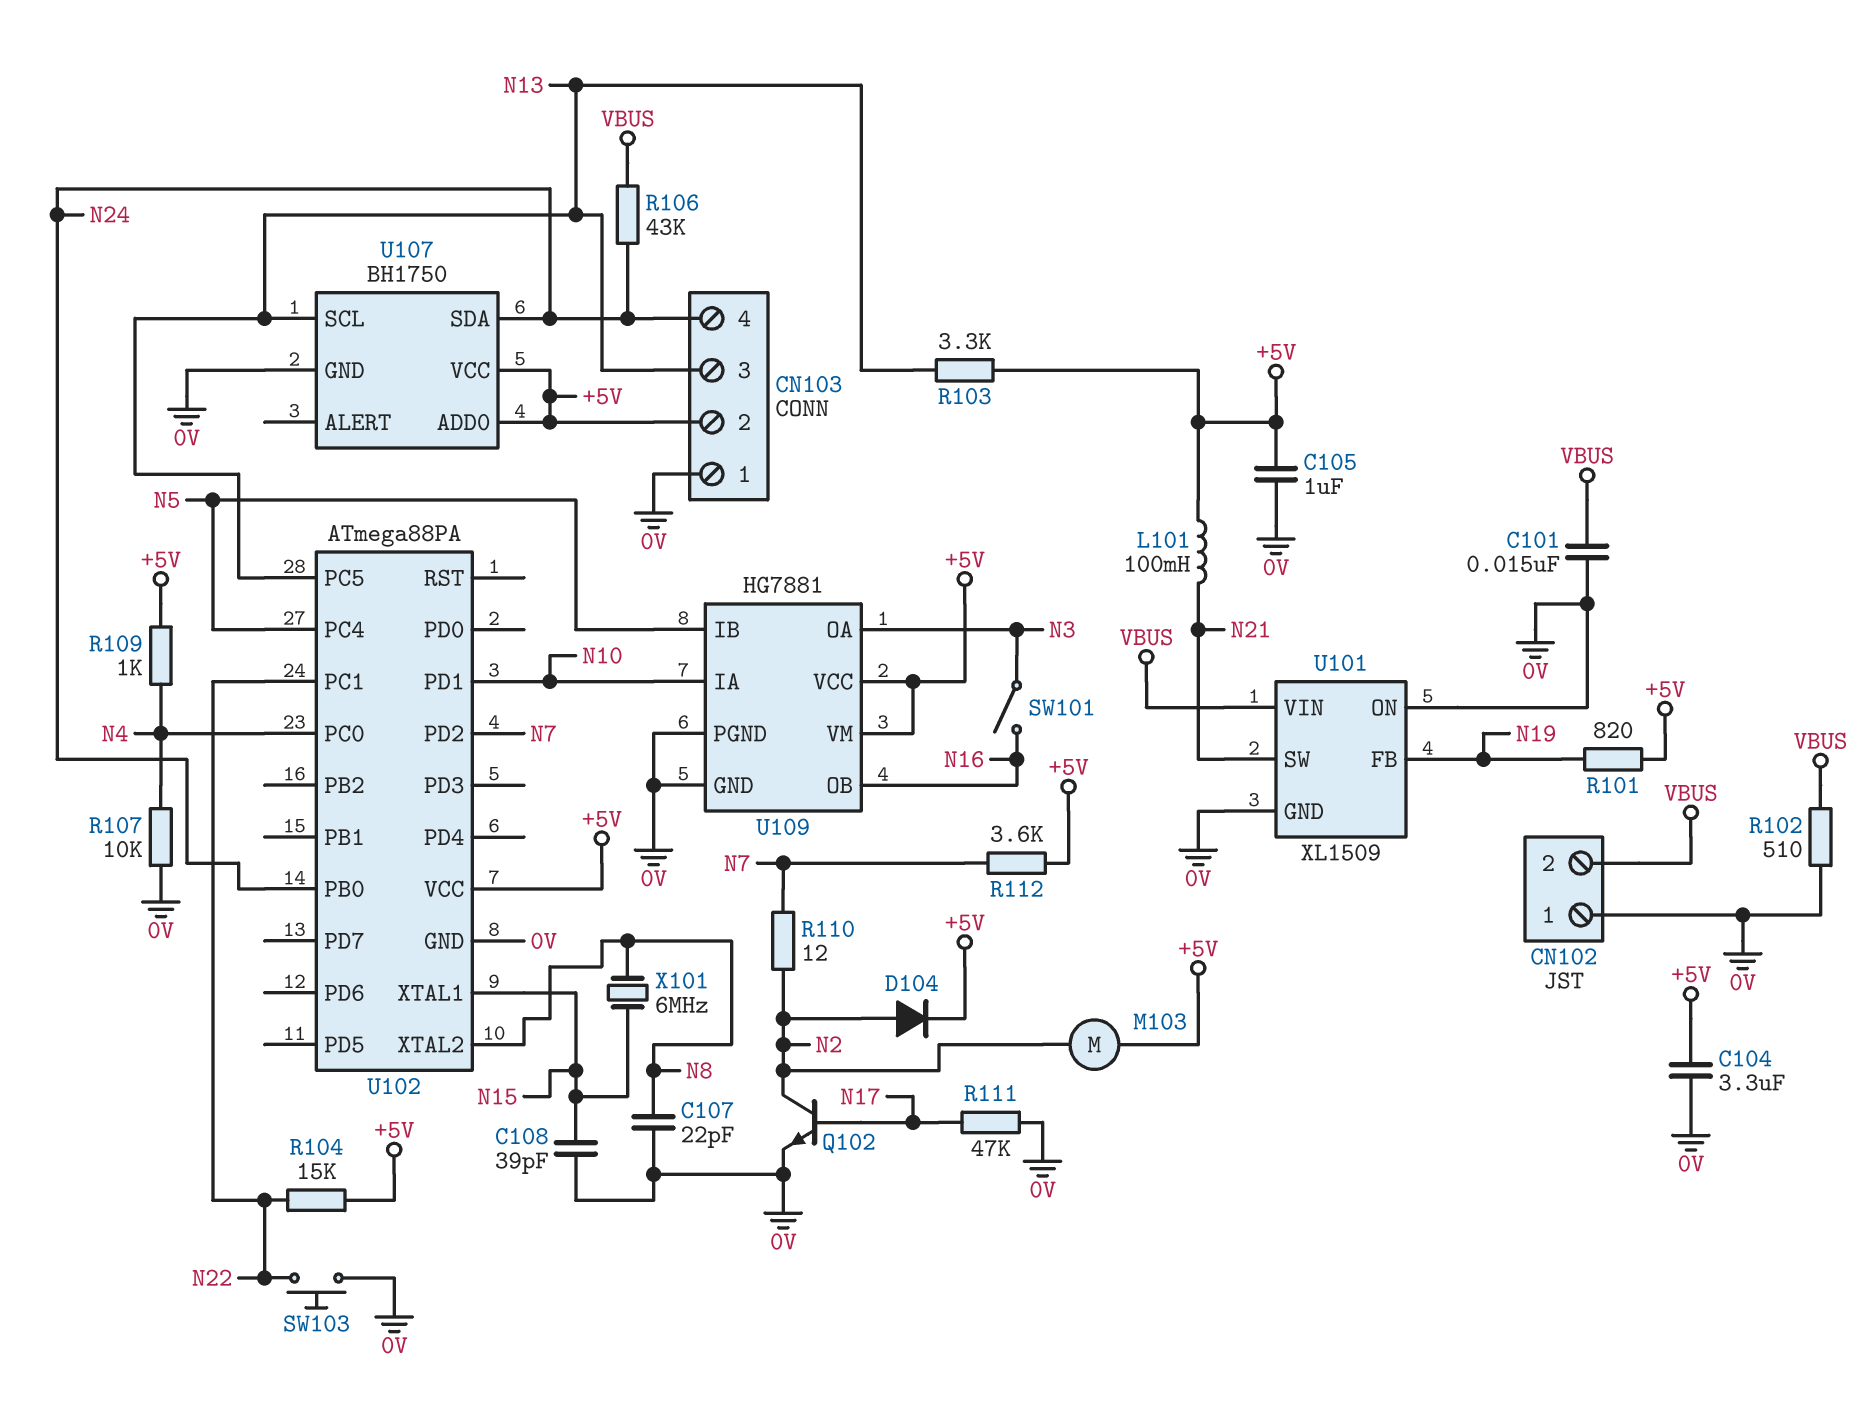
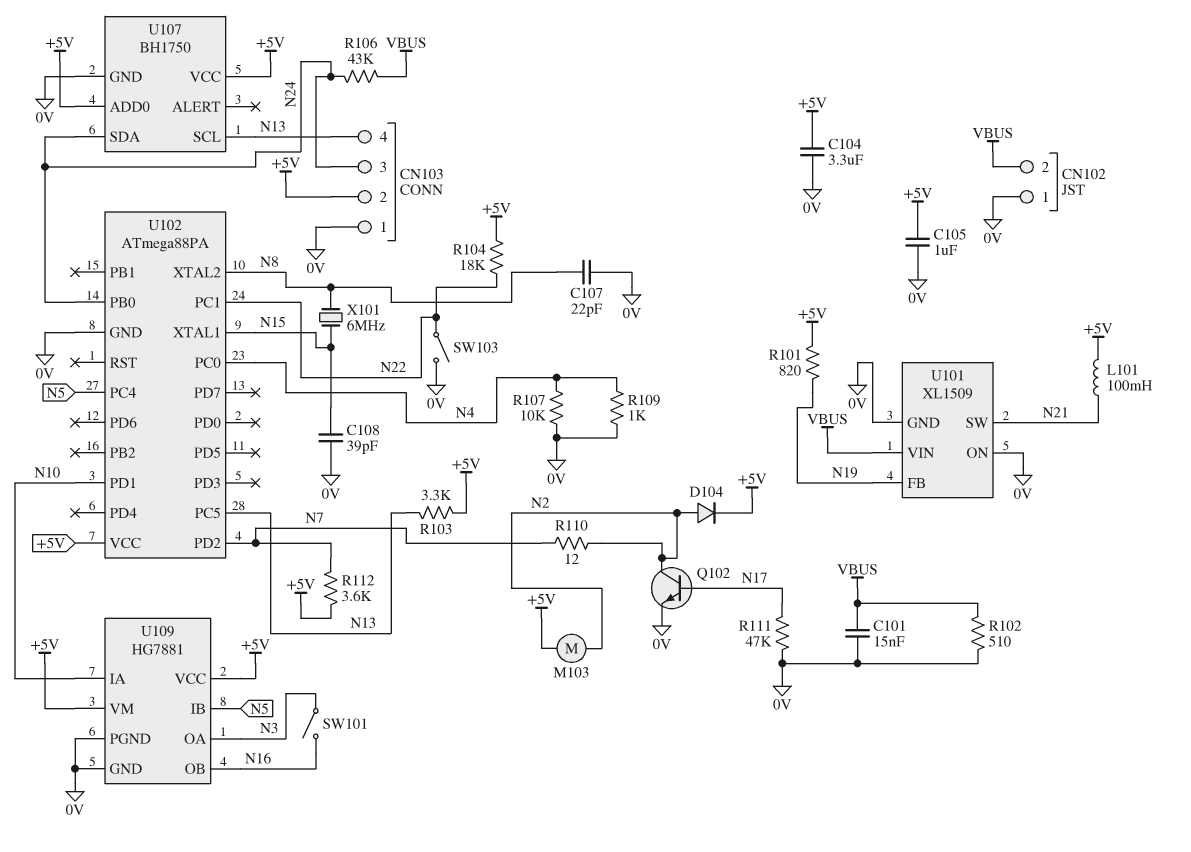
CN103 pin 3: N13 -> N24
CN103 pin 4: N24 -> N13
R104: 15k (+5V, N22) -> 18k (+5V, N22)
R109: 1k (+5V, N4) -> 1k (0V, N4)
SW103: button (0V, N22) -> switch (0V, N22)

